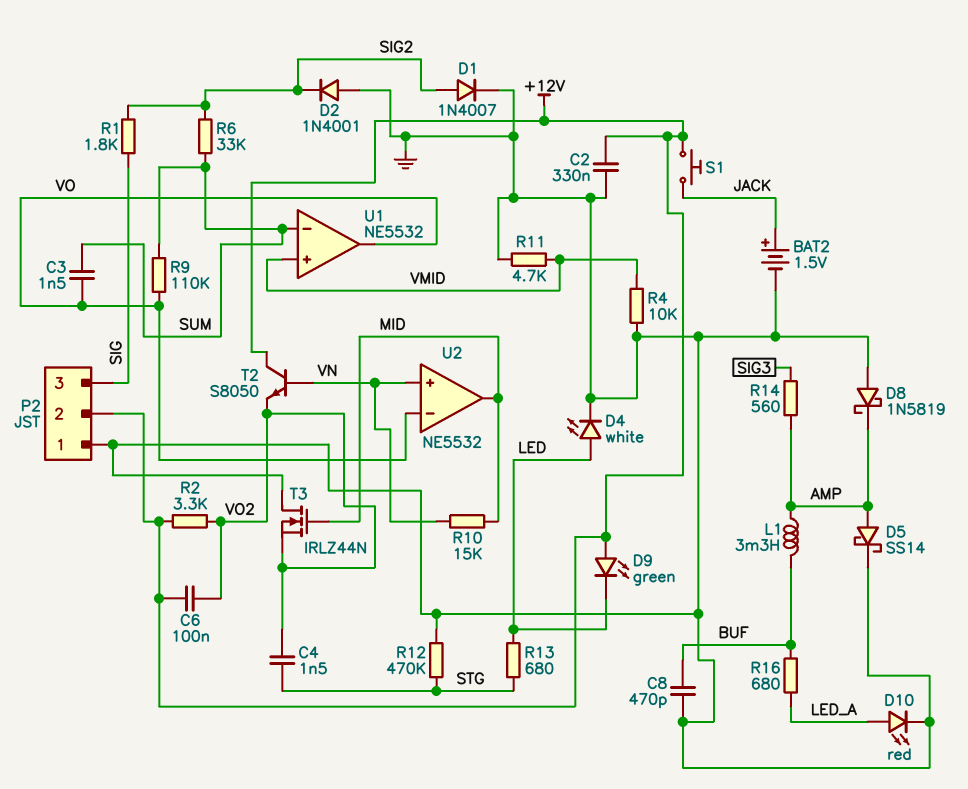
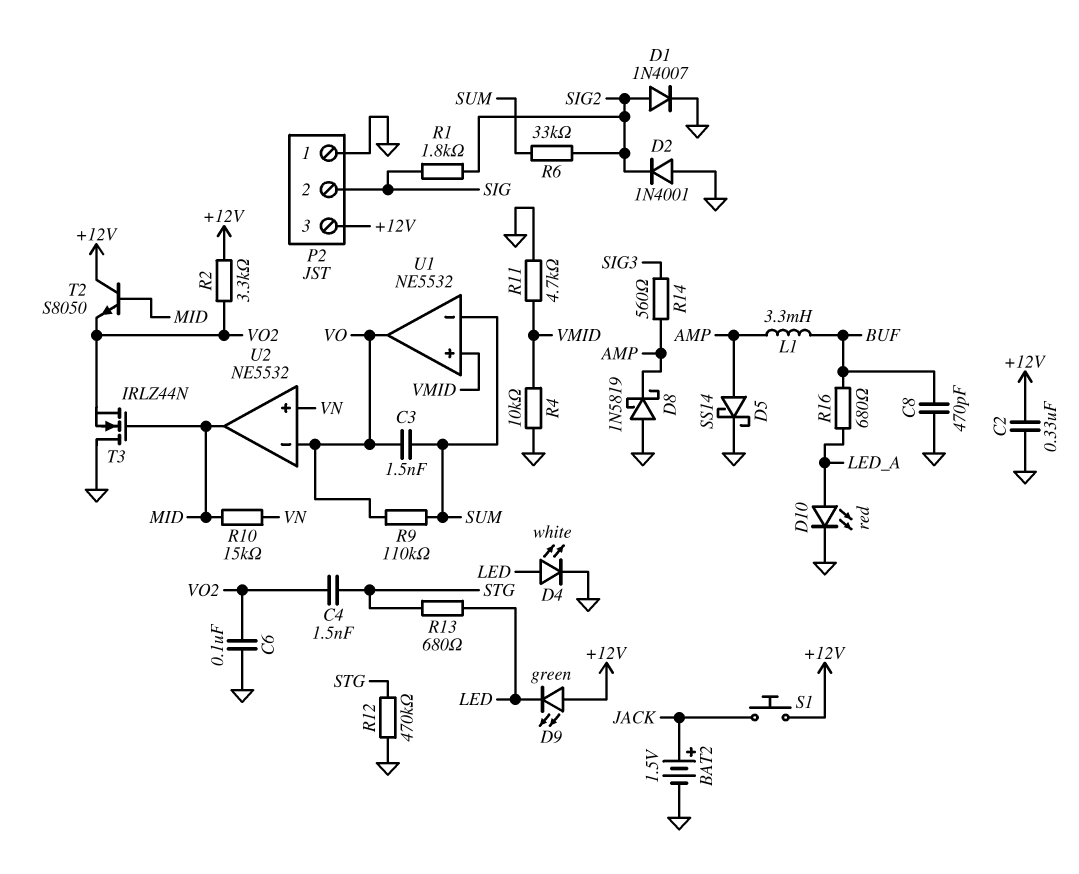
C6: 100nF (+12V, VO2) -> 100nF (GND, VO2)
P2 pin 2: +12V -> SIG
P2 pin 3: SIG -> +12V
T2: NPN S8050 (B VN, C +12V, E VO2) -> NPN S8050 (B MID, C +12V, E VO2)

